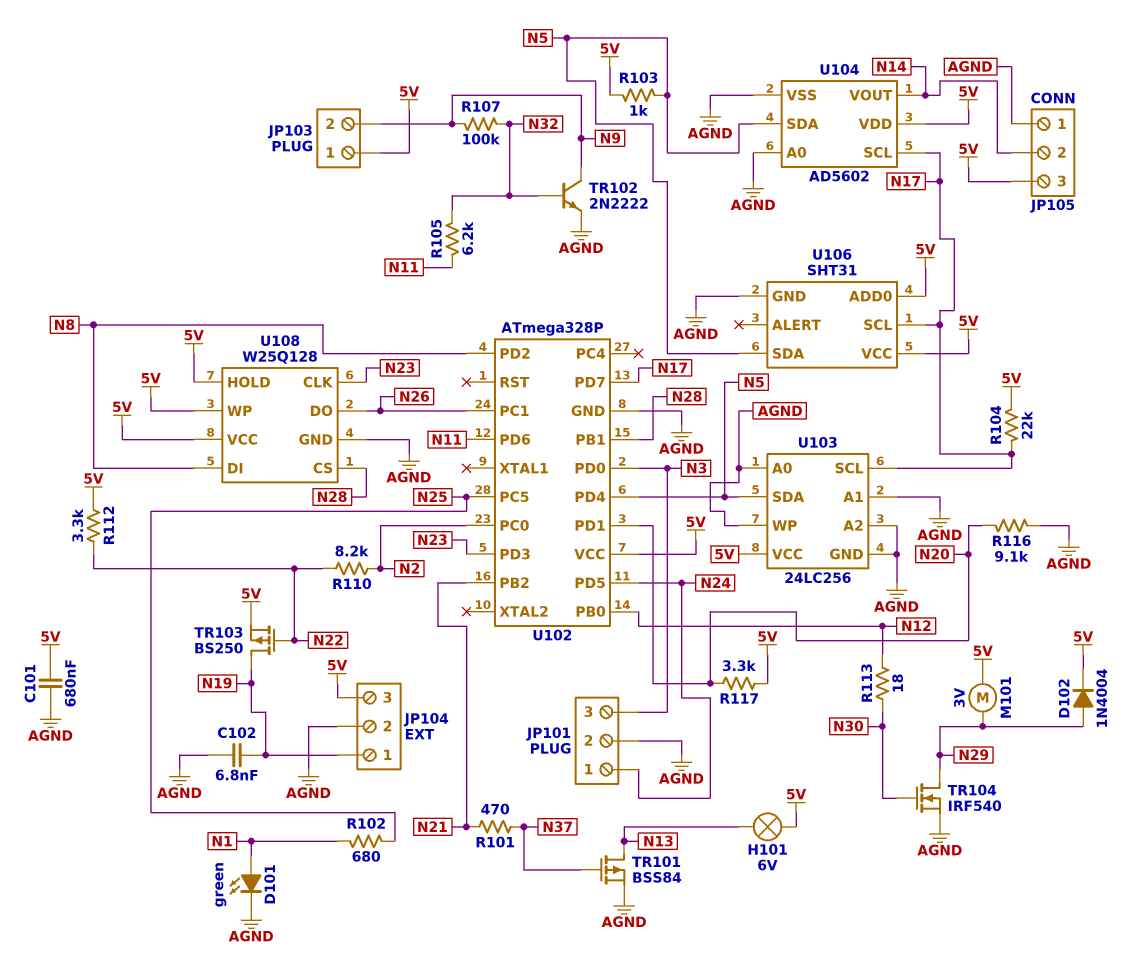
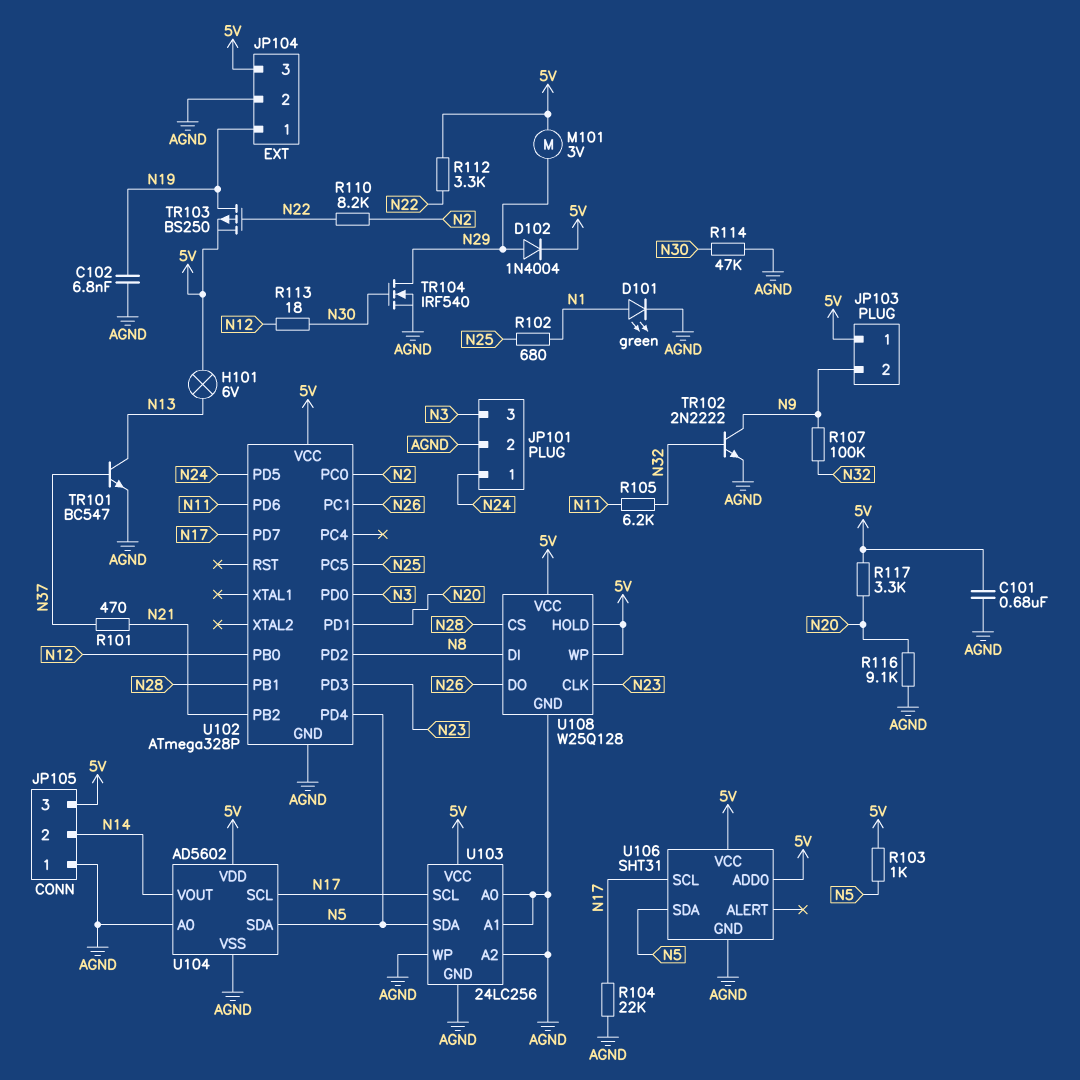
R104: 22k (5V, N17) -> 22k (AGND, N17)
R114: none -> 47k (AGND, N30)
TR101: PMOS BSS84 (G N37, D N13, S AGND) -> NPN BC547 (B N37, C N13, E AGND)

